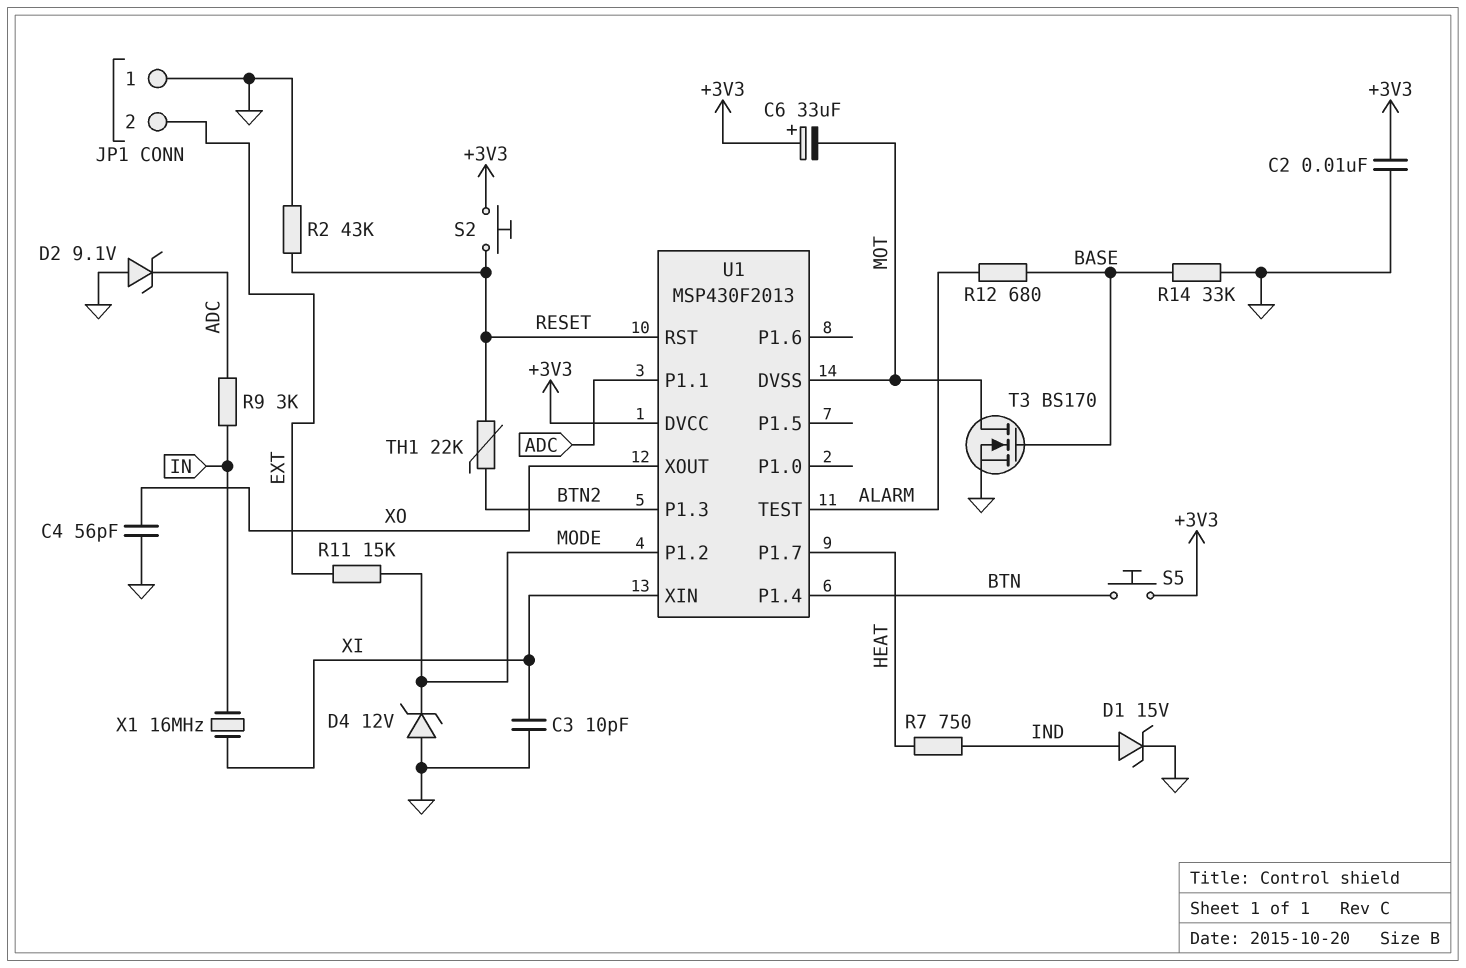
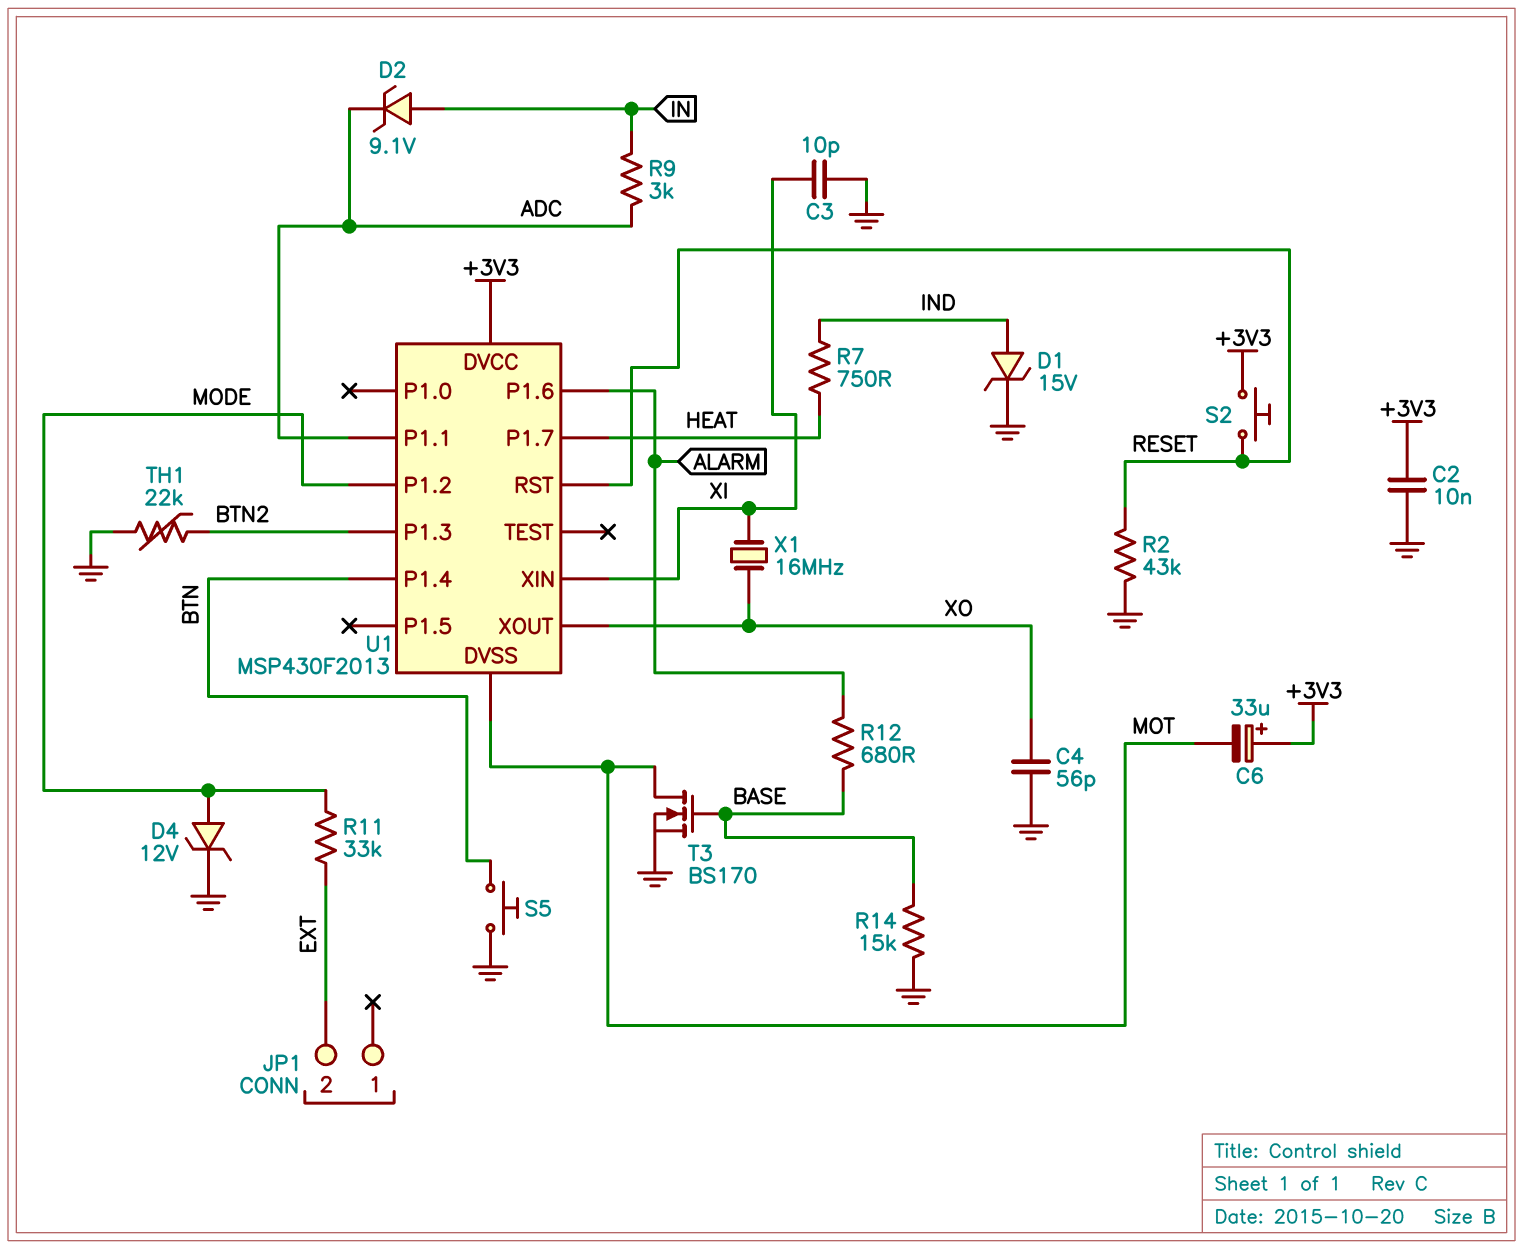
D2: zener 9.1V (A GND, K ADC) -> zener 9.1V (A IN, K ADC)
D4: zener 12V (A GND, K MODE) -> zener 12V (A MODE, K GND)
JP1 pin 1: GND -> none
R11: 15k (EXT, MODE) -> 33k (EXT, MODE)
R14: 33k (BASE, GND) -> 15k (BASE, GND)
S5: button (+3V3, BTN) -> button (BTN, GND)
TH1: 22k (BTN2, RESET) -> 22k (BTN2, GND)
U1 pin P1.6: none -> ALARM
U1 pin TEST: ALARM -> none
X1: 16MHz (IN, XI) -> 16MHz (XI, XO)

